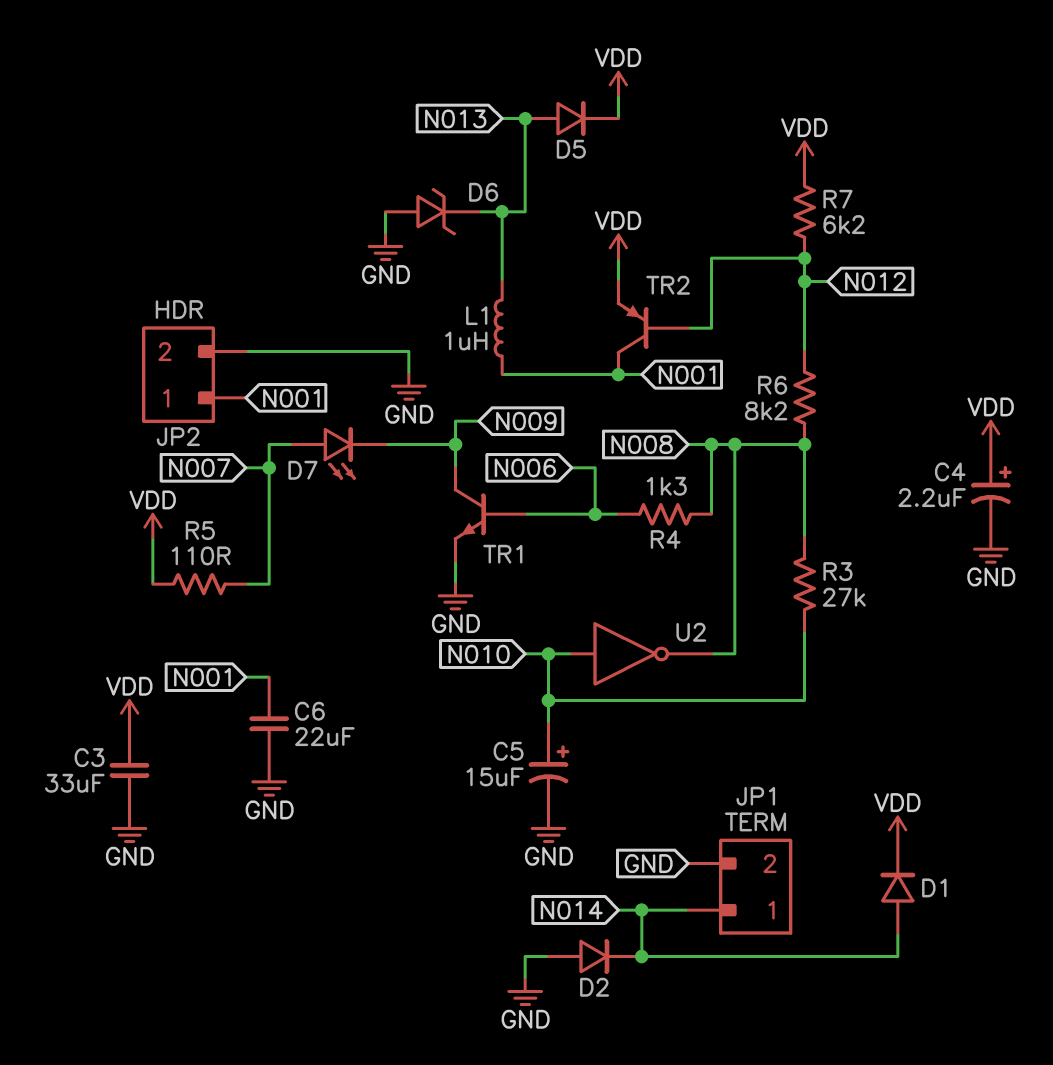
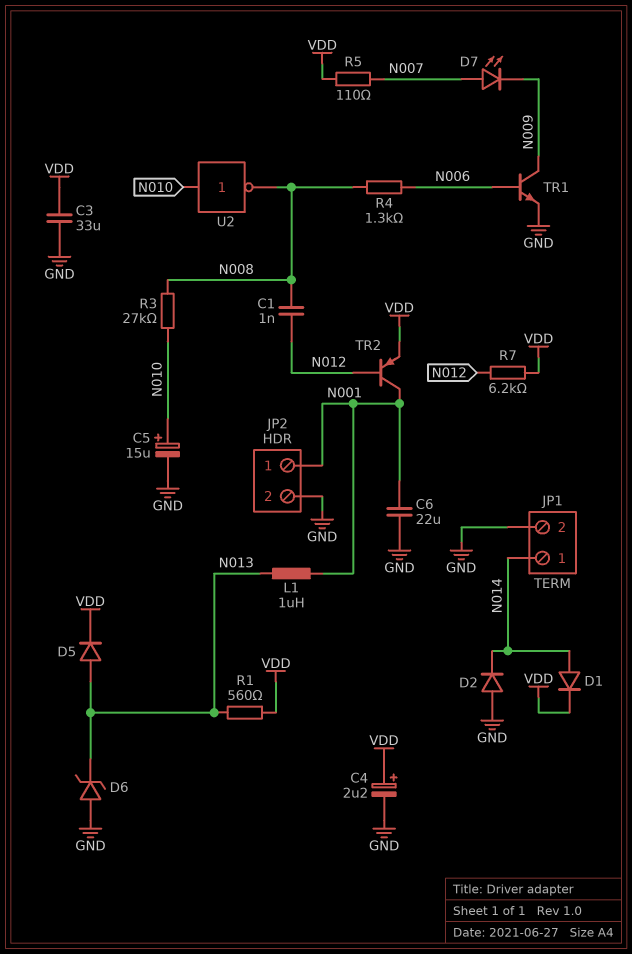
C1: none -> 1nF (N008, N012)
R1: none -> 560 (N013, VDD)
R6: 8.2k (N008, N012) -> none

